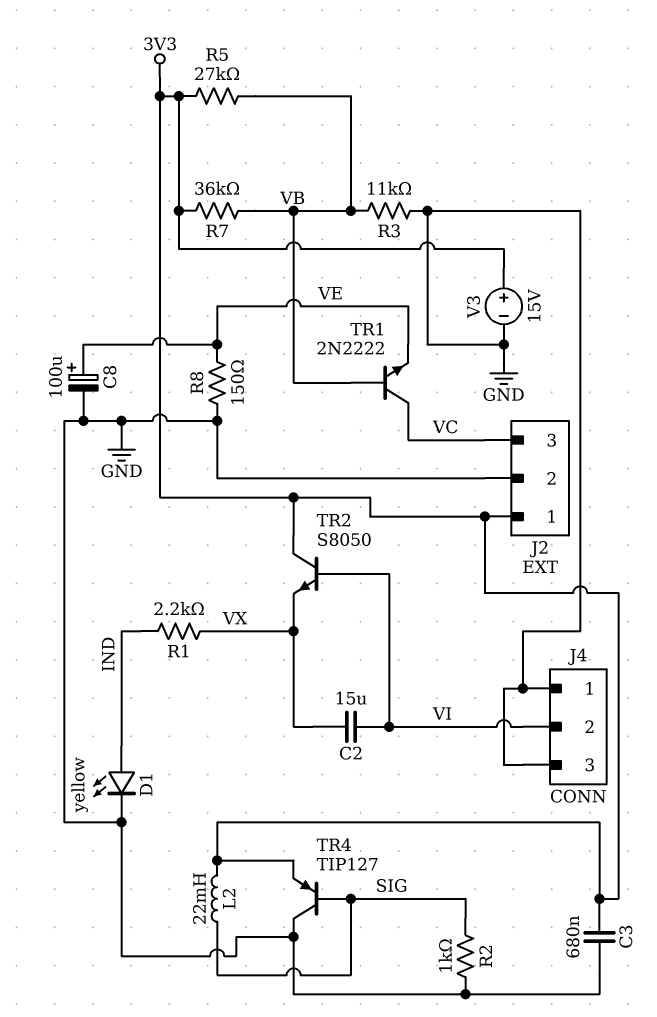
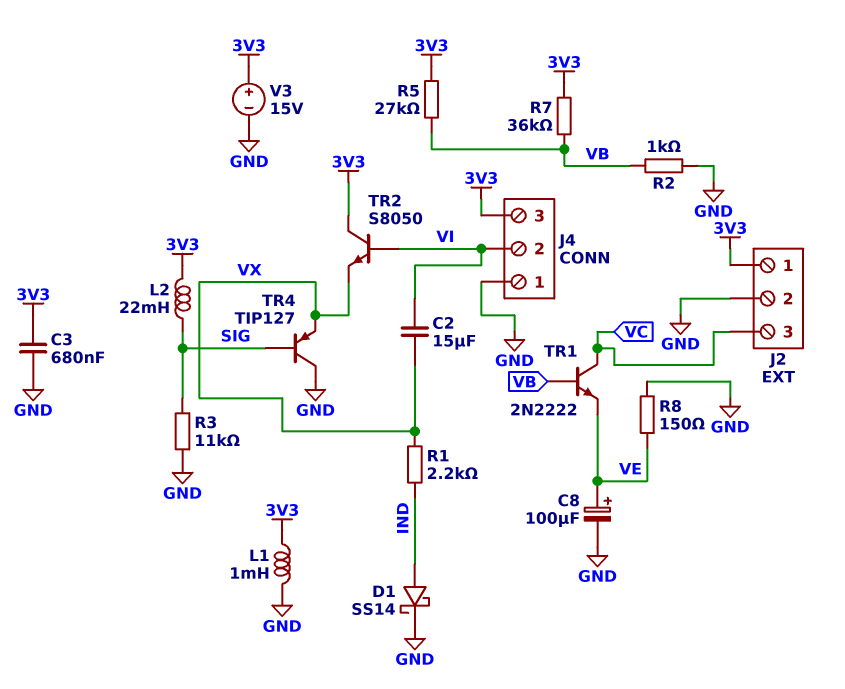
D1: LED yellow (A IND, K GND) -> schottky SS14 (A IND, K GND)
J4 pin 3: GND -> 3V3
L1: none -> 1mH (3V3, GND)
R2: 1k (GND, SIG) -> 1k (GND, VB)
R3: 11k (GND, VB) -> 11k (GND, SIG)
TR4: PNP TIP127 (B SIG, C GND, E 3V3) -> PNP TIP127 (B SIG, C GND, E VX)

